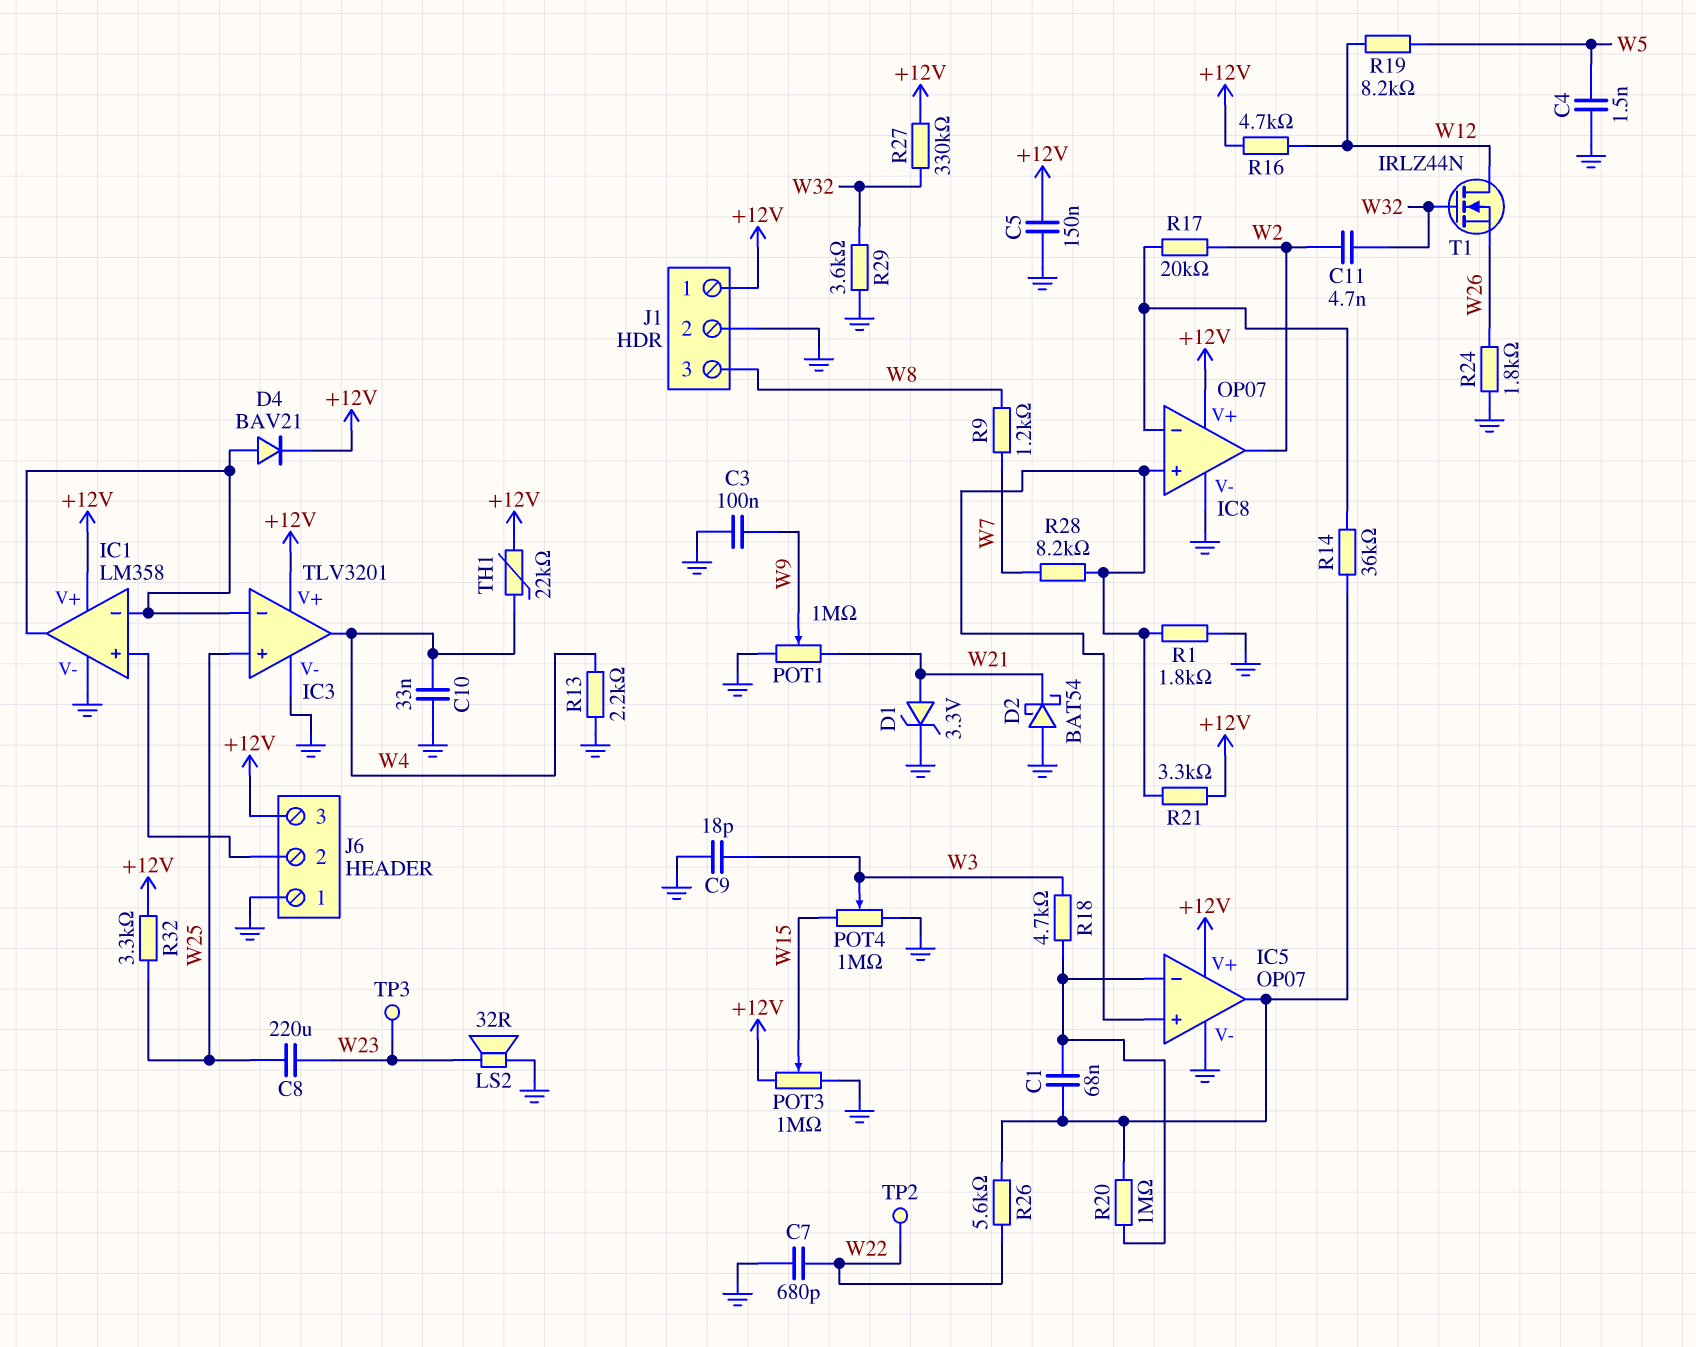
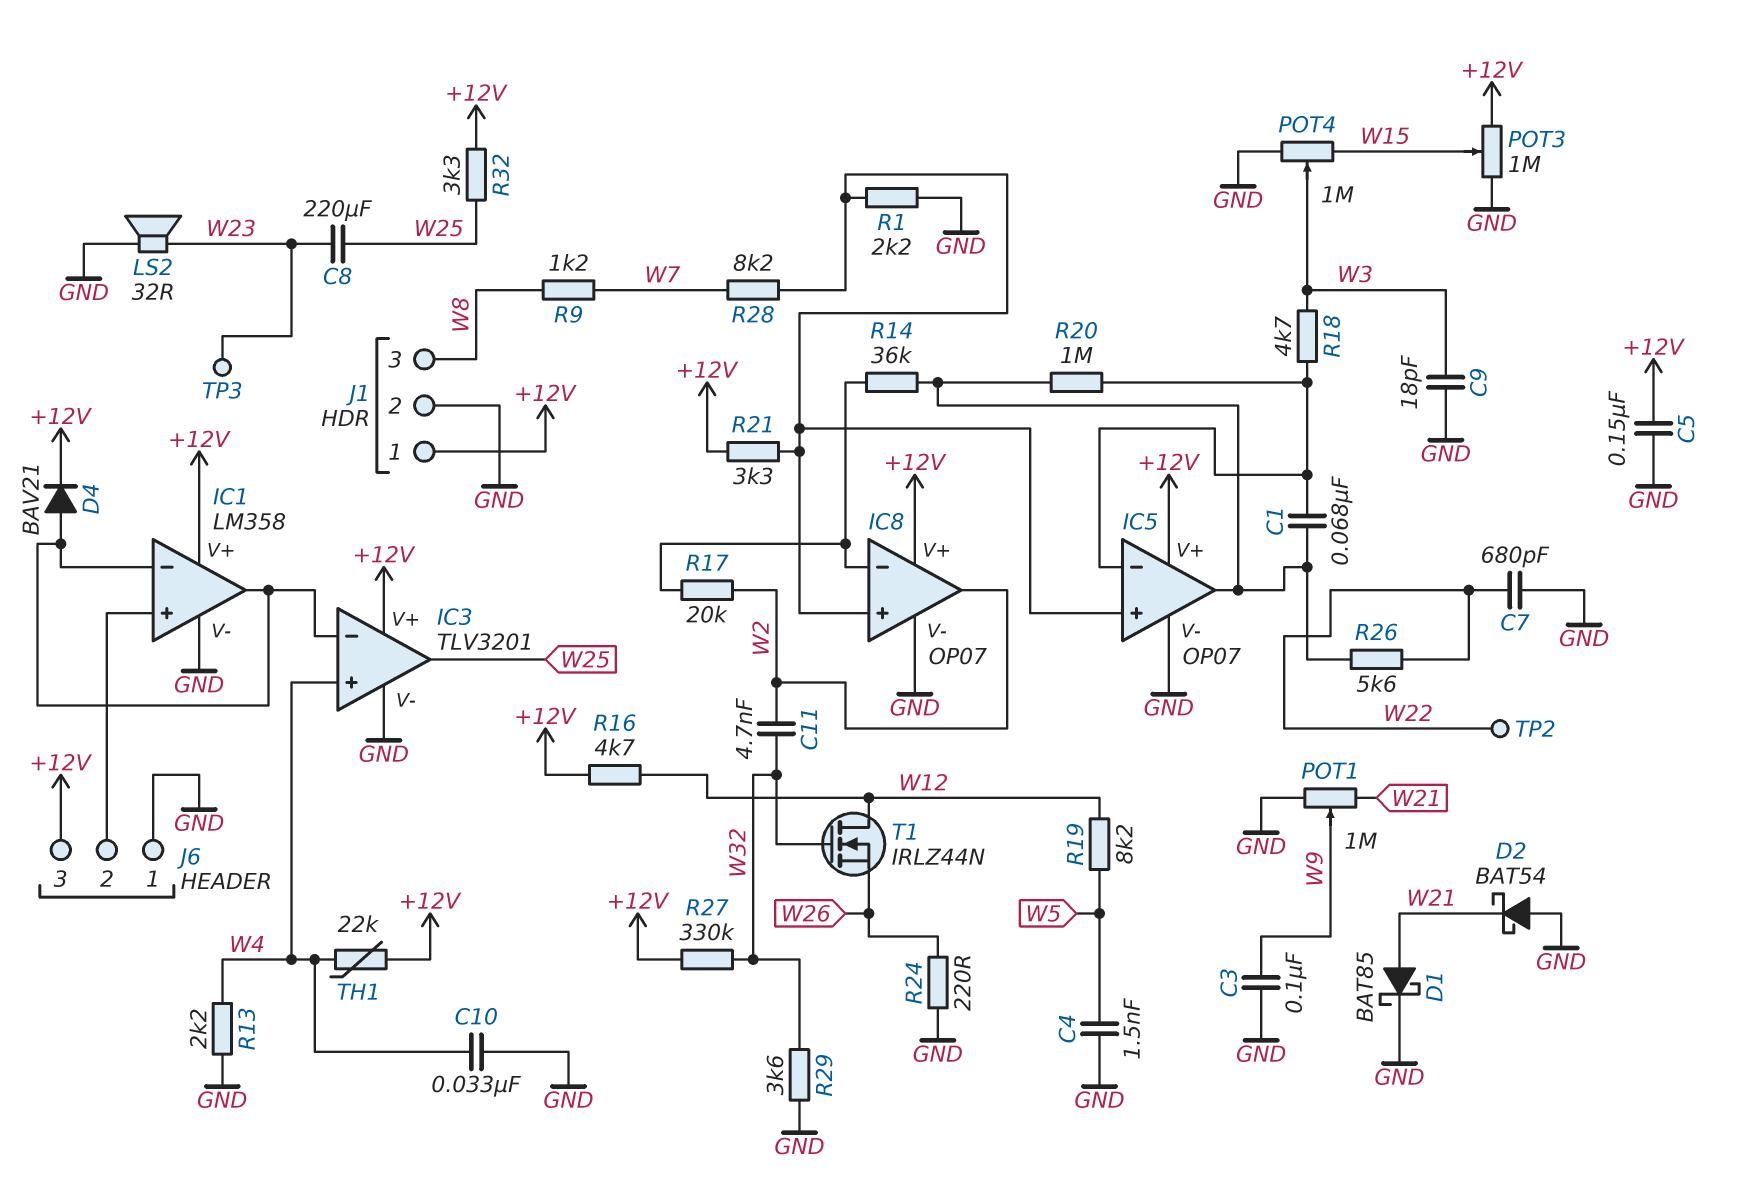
D1: zener 3.3V (A W21, K GND) -> schottky BAT85 (A W21, K GND)
IC3 pin in+: W25 -> W4
IC3 pin out: W4 -> W25
R1: 1.8k (GND, IC5/in+) -> 2.2k (GND, IC5/in+)
R24: 1.8k (GND, W26) -> 220 (GND, W26)

